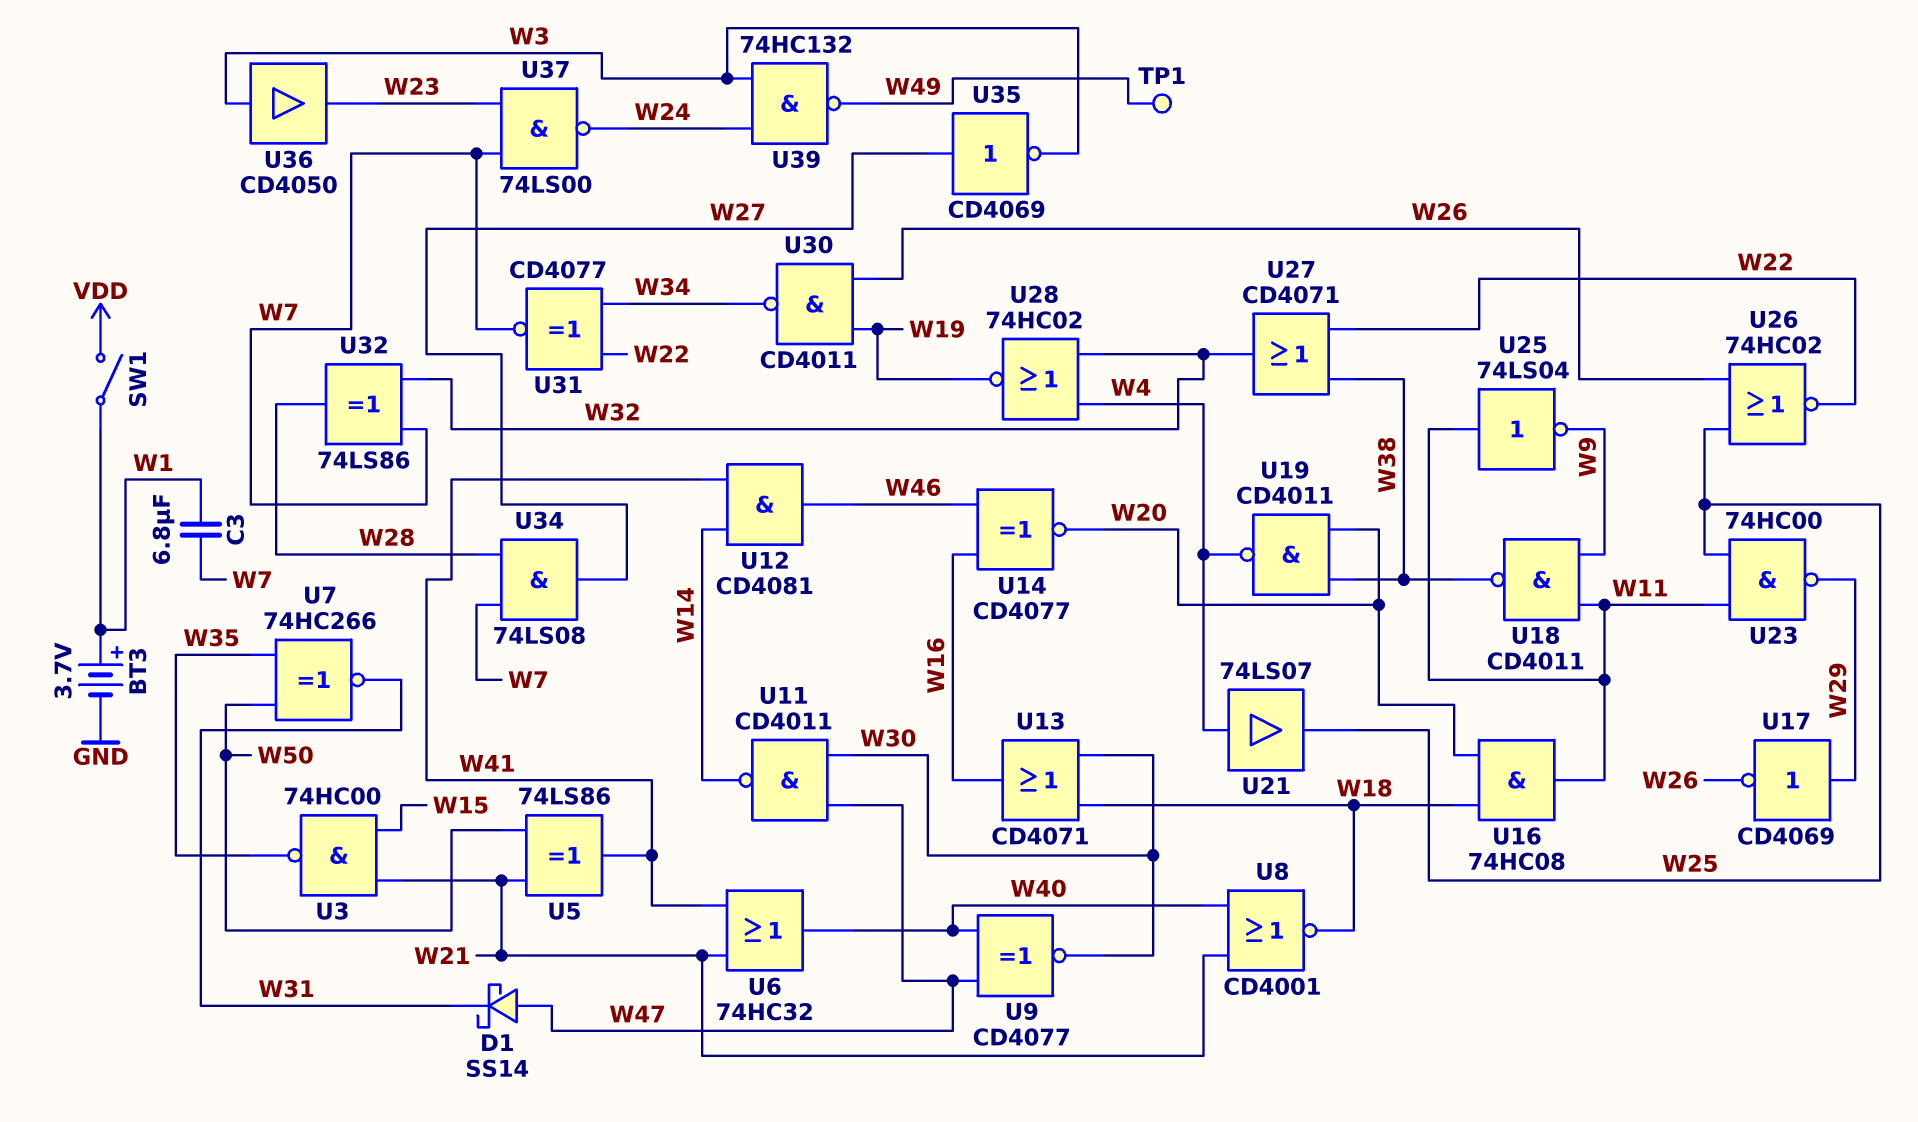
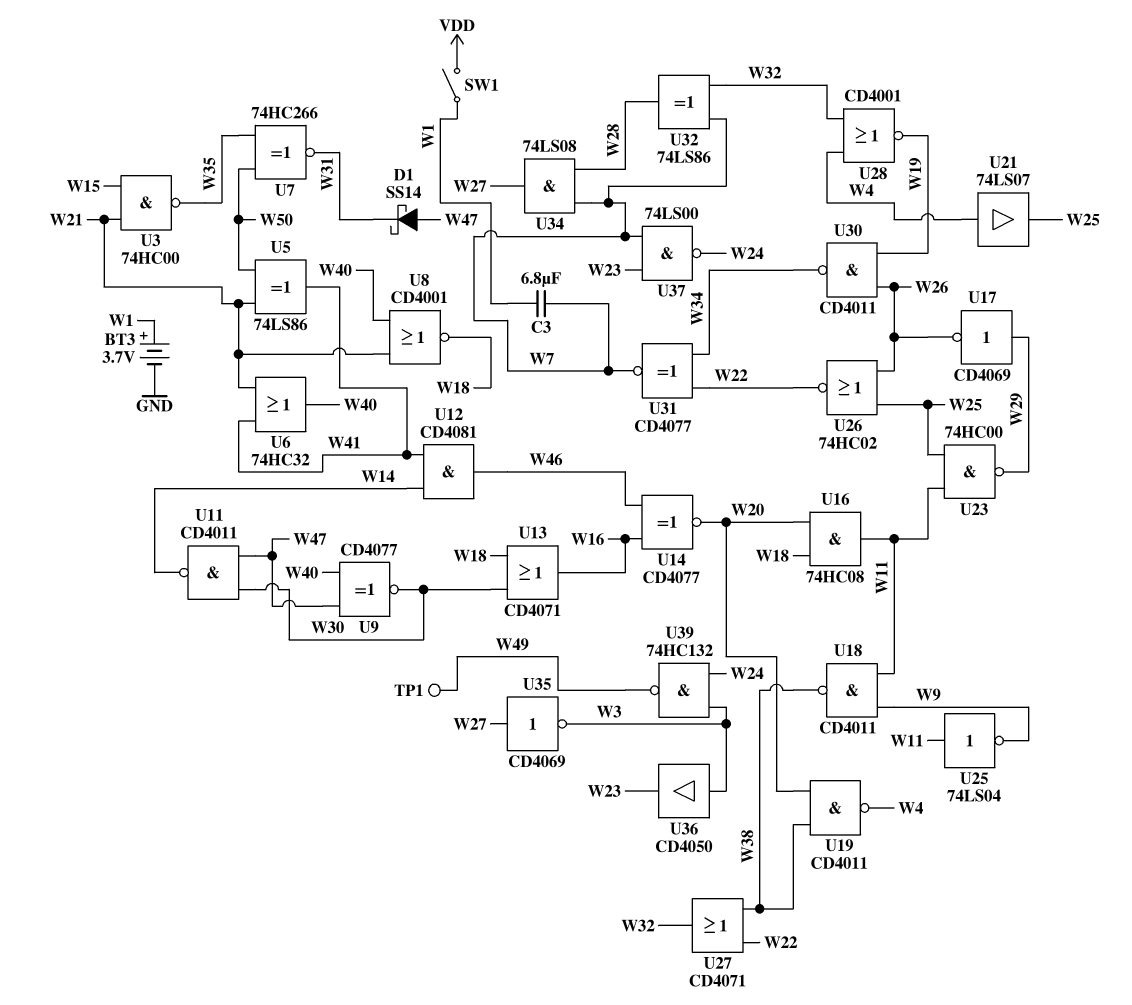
U28: NOR 74HC02 (in W4, in W32, out W19) -> NOR CD4001 (in W4, in W32, out W19)

